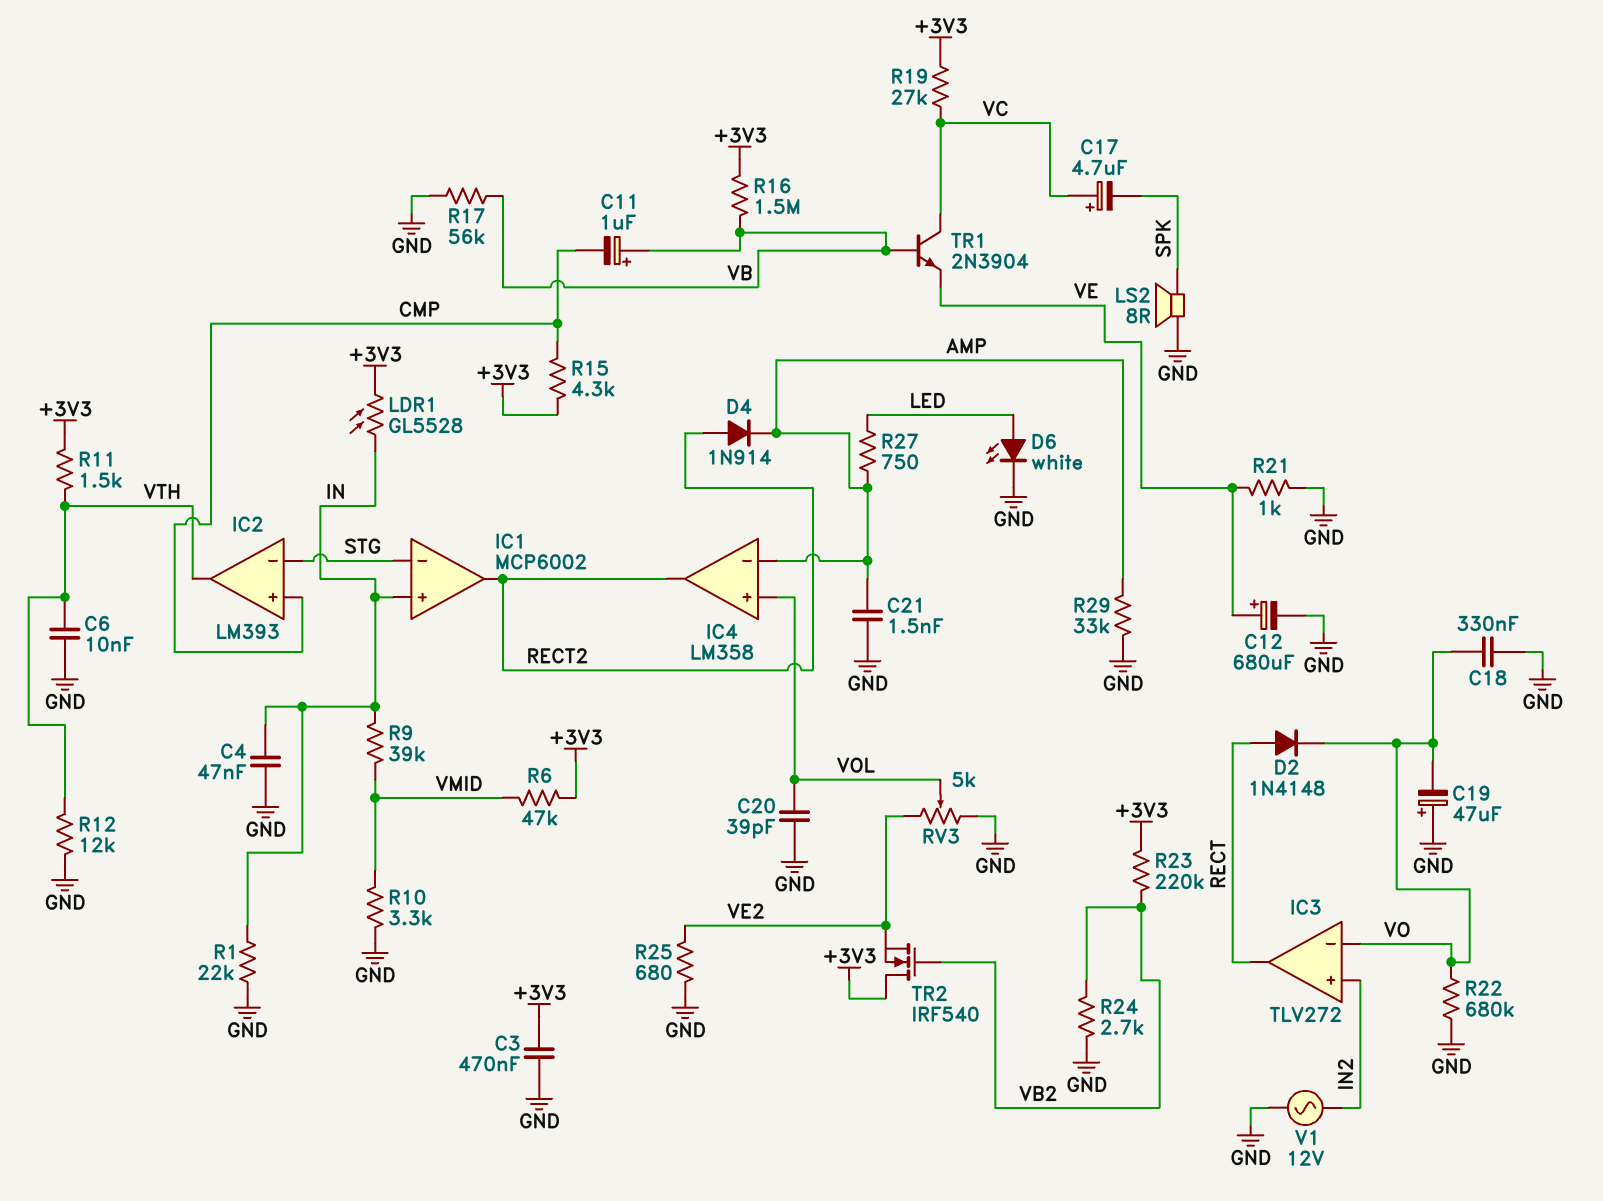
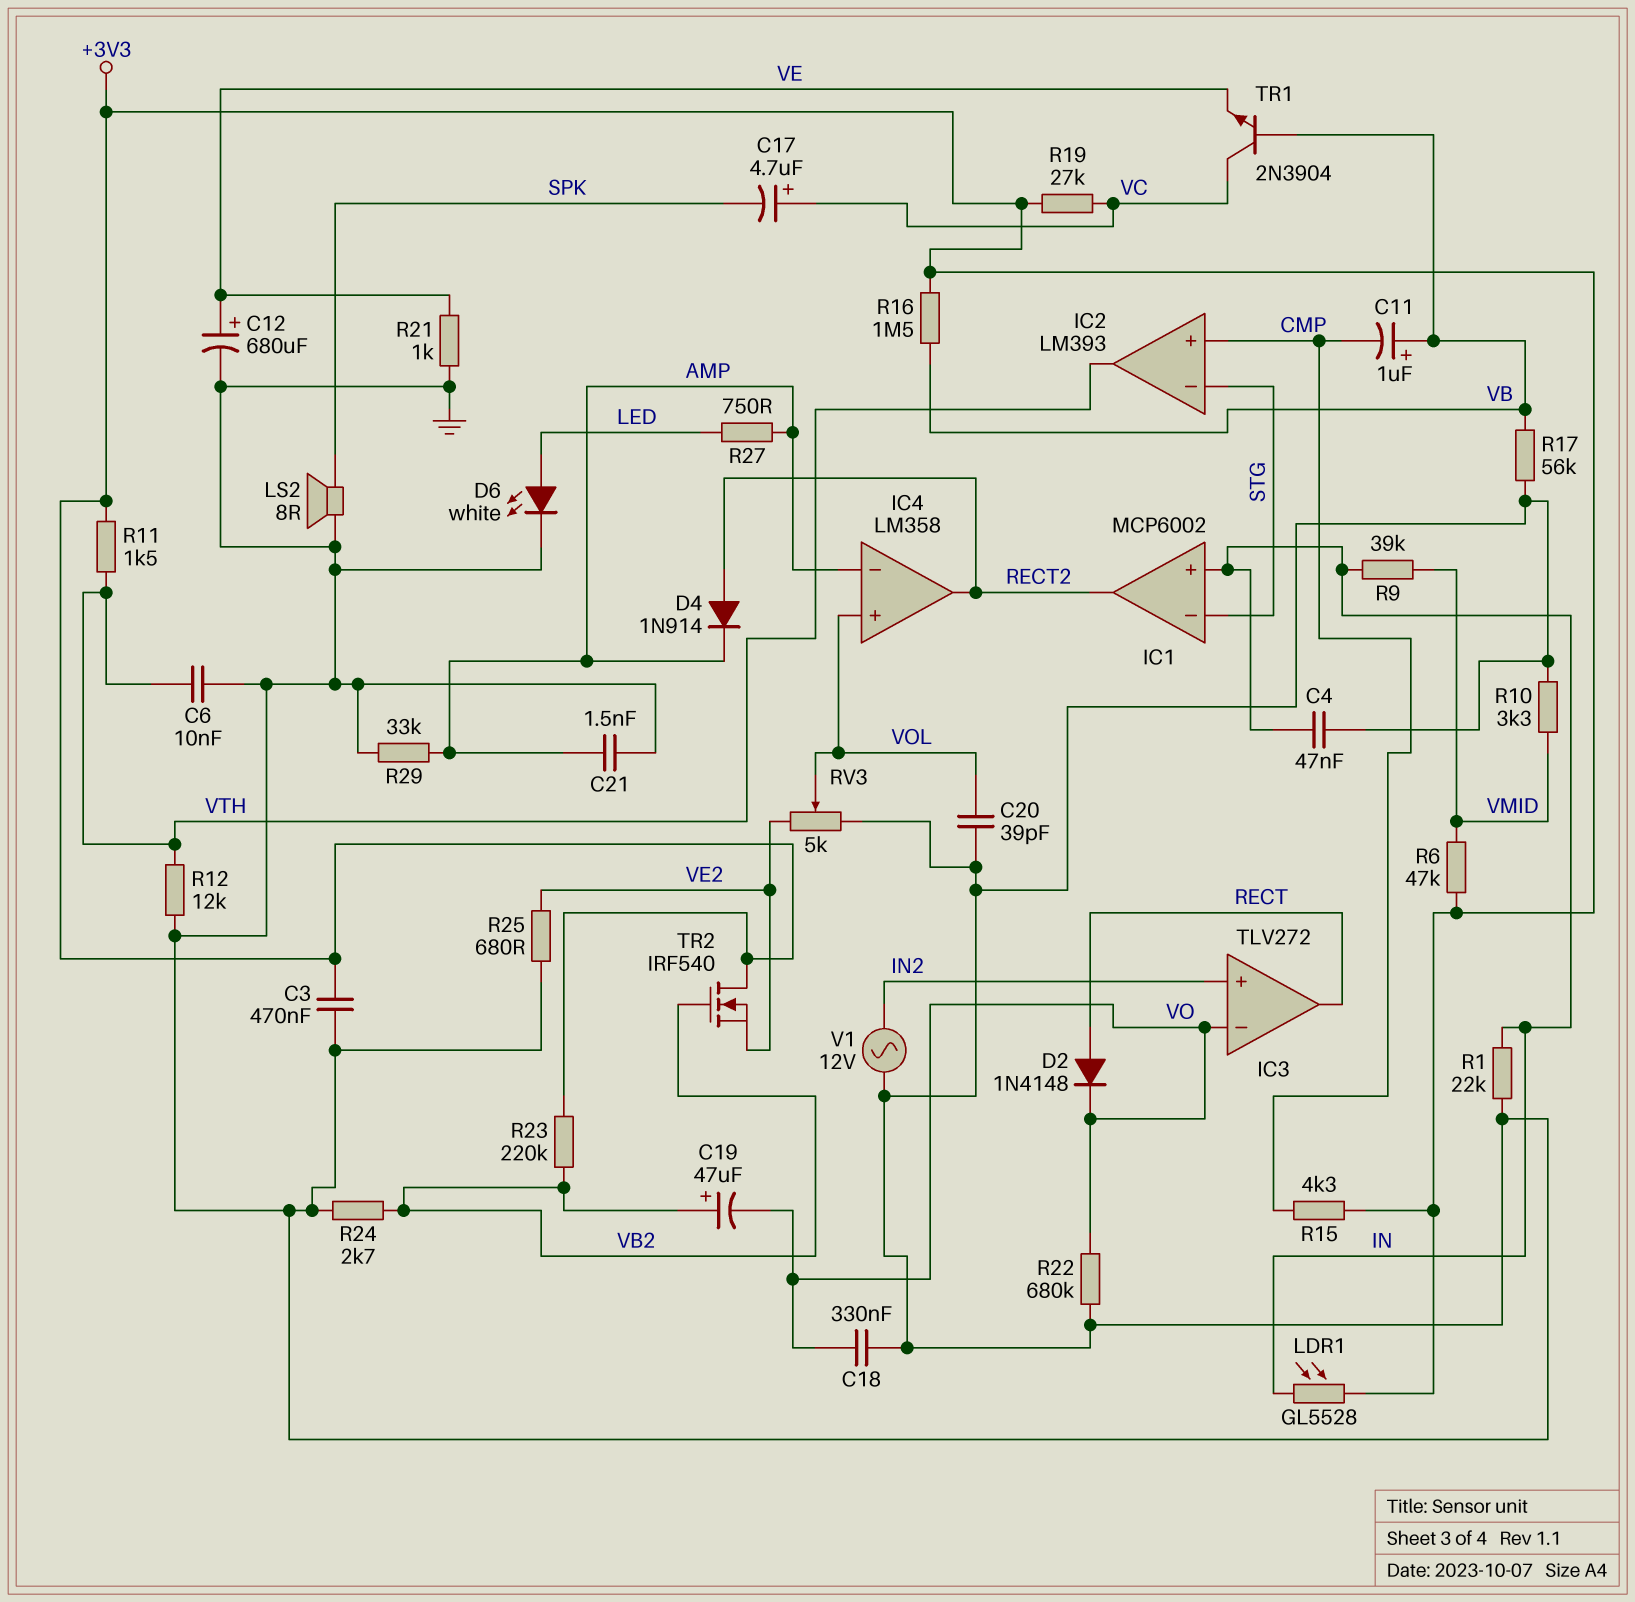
C19: 47uF (plus GND, minus VO) -> 47uF (plus VB2, minus VO)

